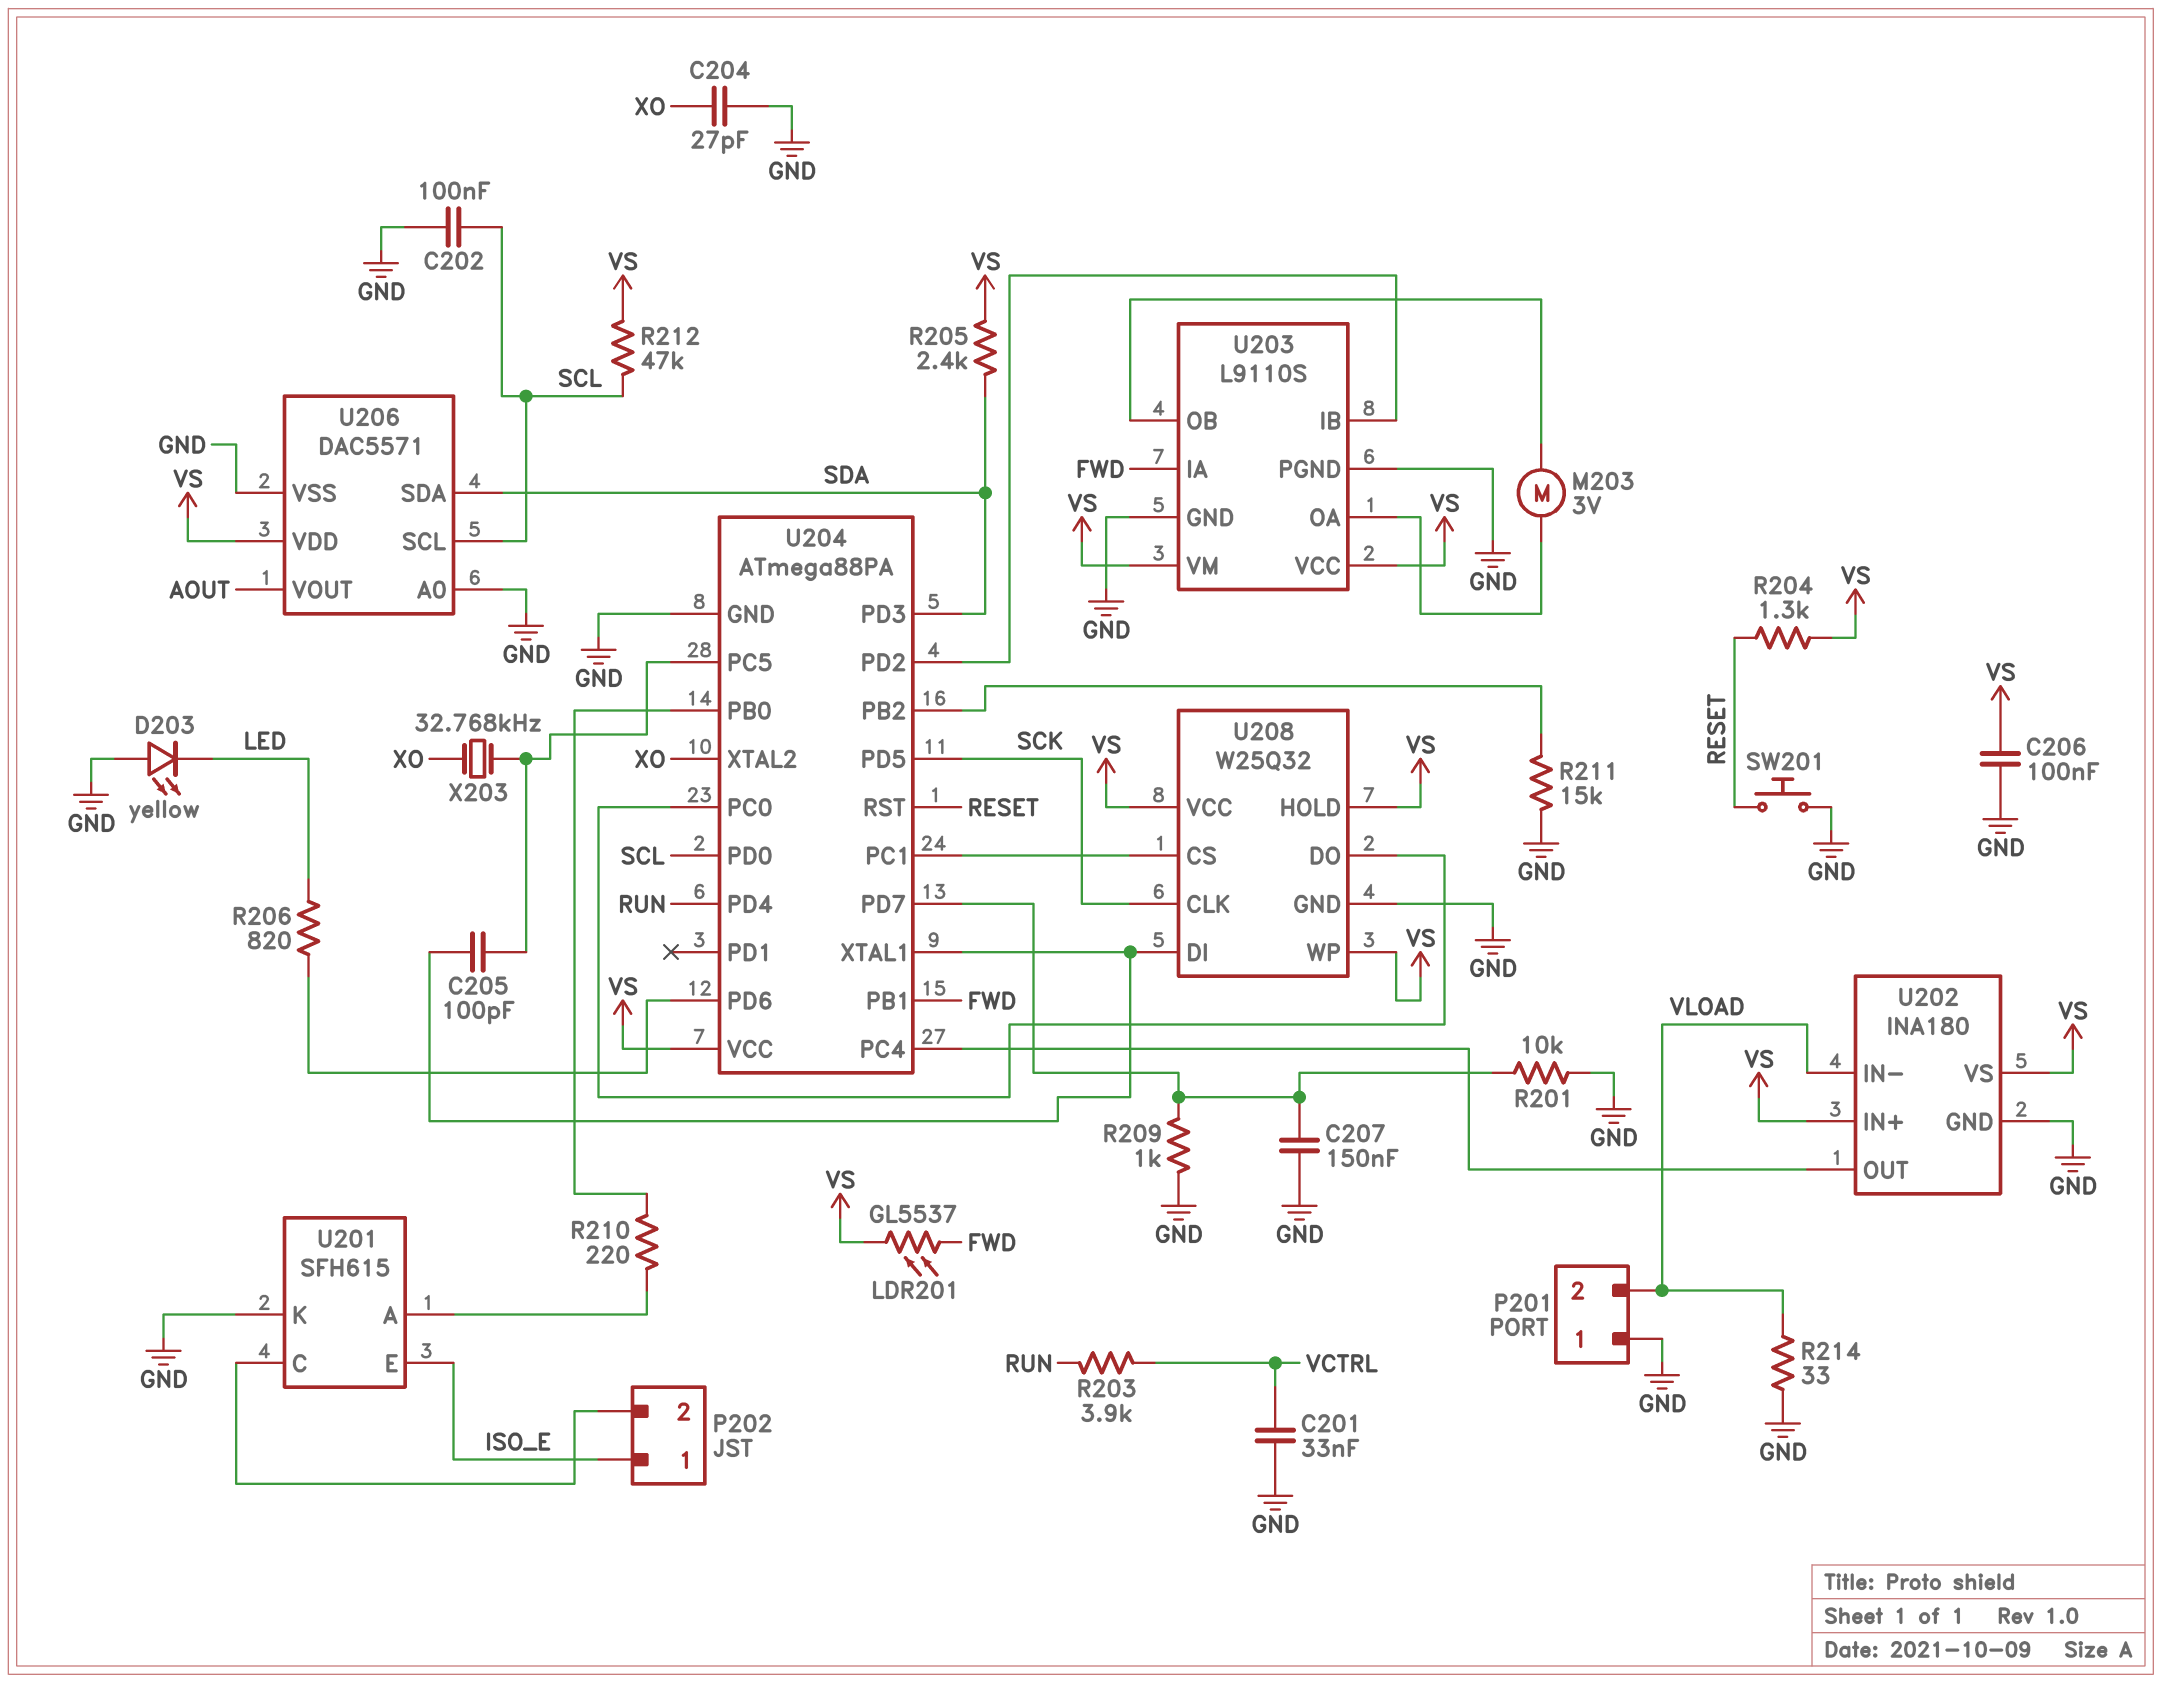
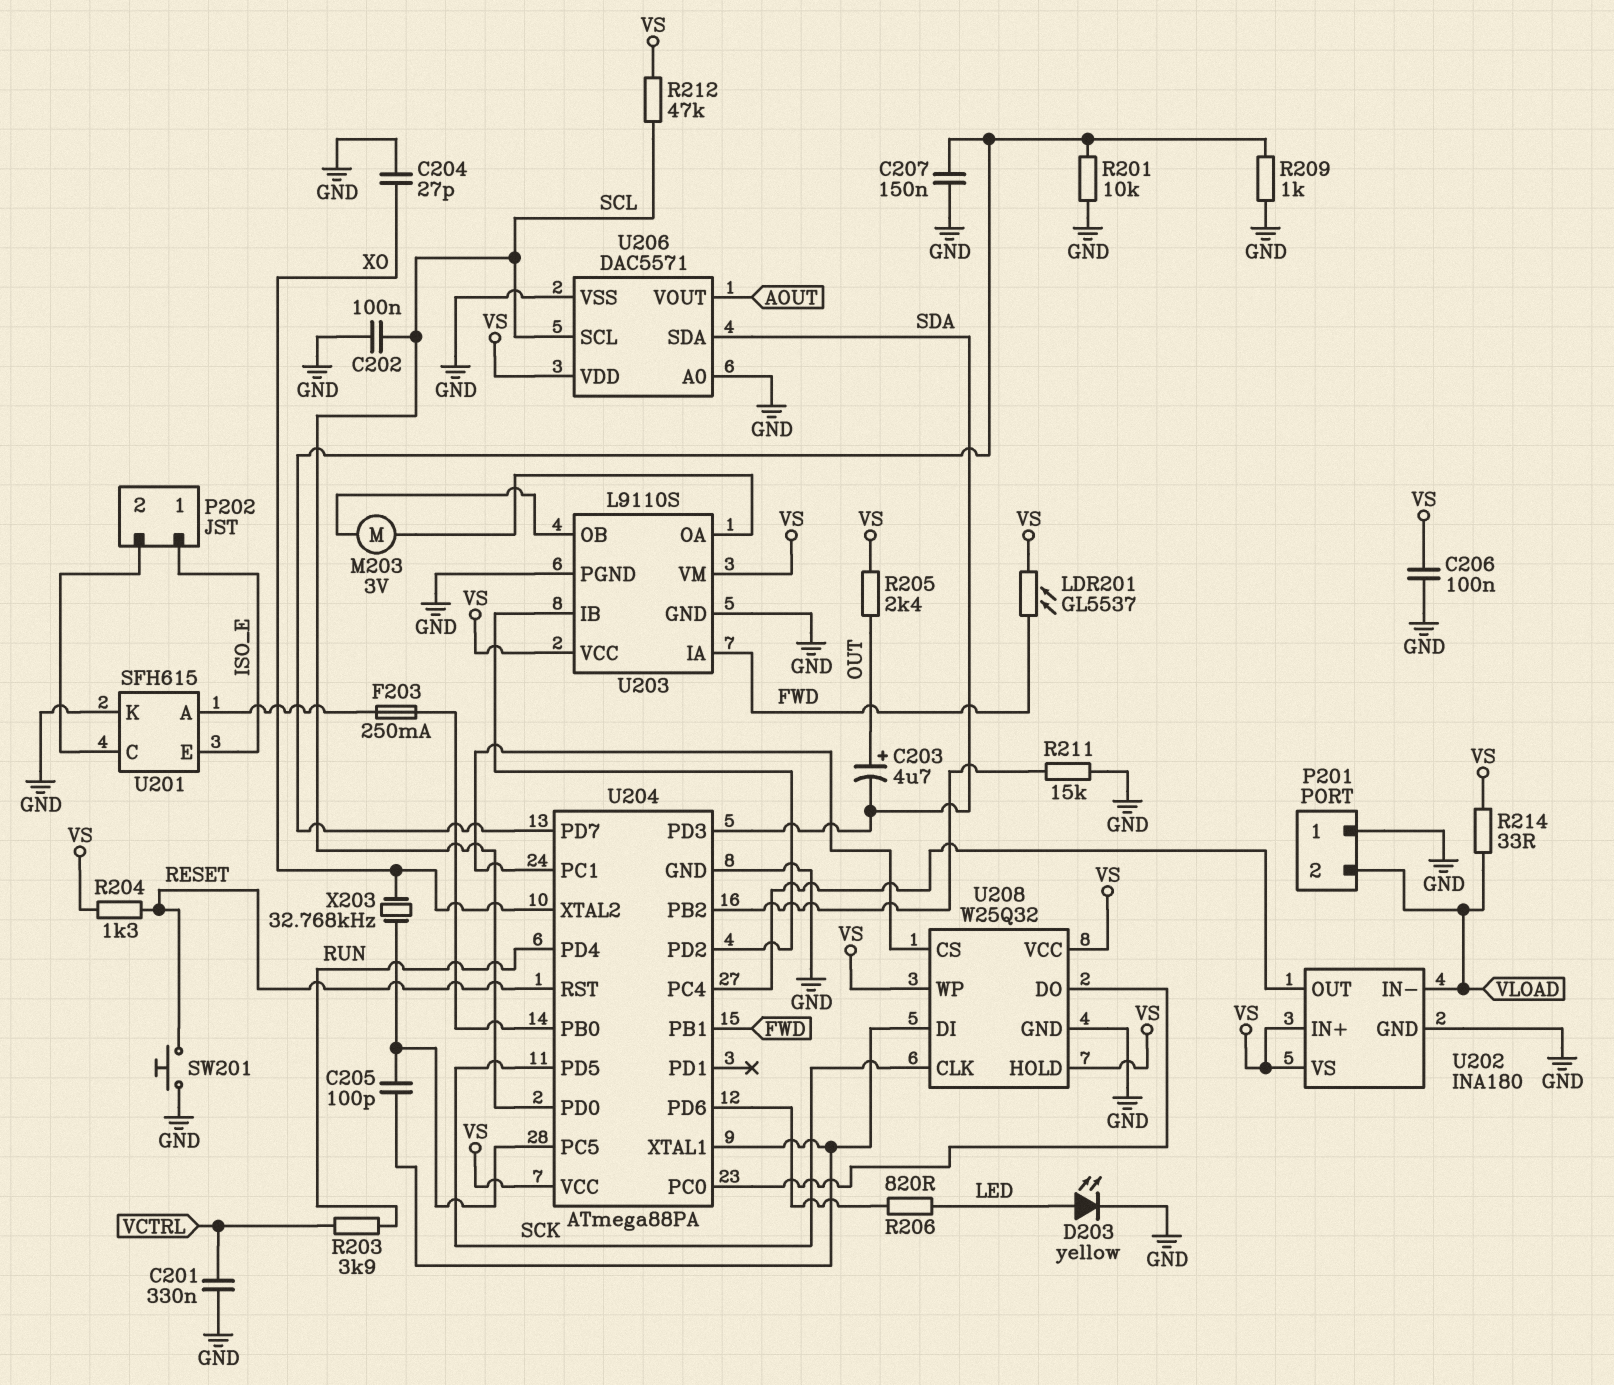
C201: 33nF (GND, VCTRL) -> 330nF (GND, VCTRL)
C203: none -> 4.7uF (plus OUT, minus SDA)
D203: LED yellow (A GND, K LED) -> LED yellow (A LED, K GND)
F203: none -> 250mA (U201/A, U204/PB0)
R205: 2.4k (SDA, VS) -> 2.4k (OUT, VS)
R210: 220 (U201/A, U204/PB0) -> none
R214: 33 (GND, VLOAD) -> 33 (VLOAD, VS)

